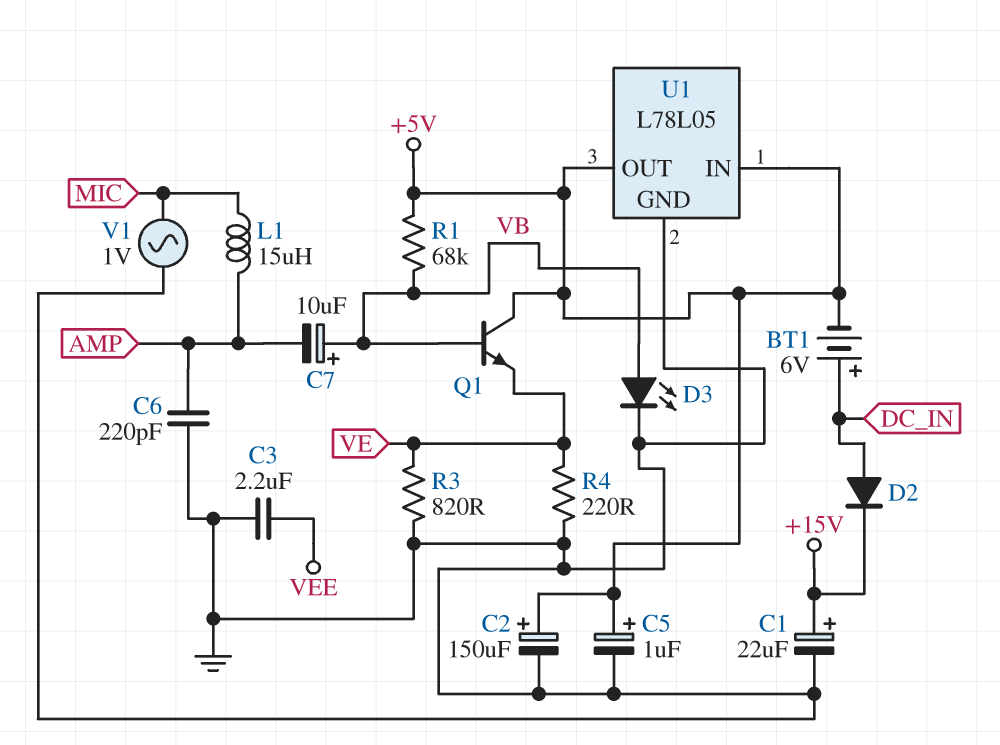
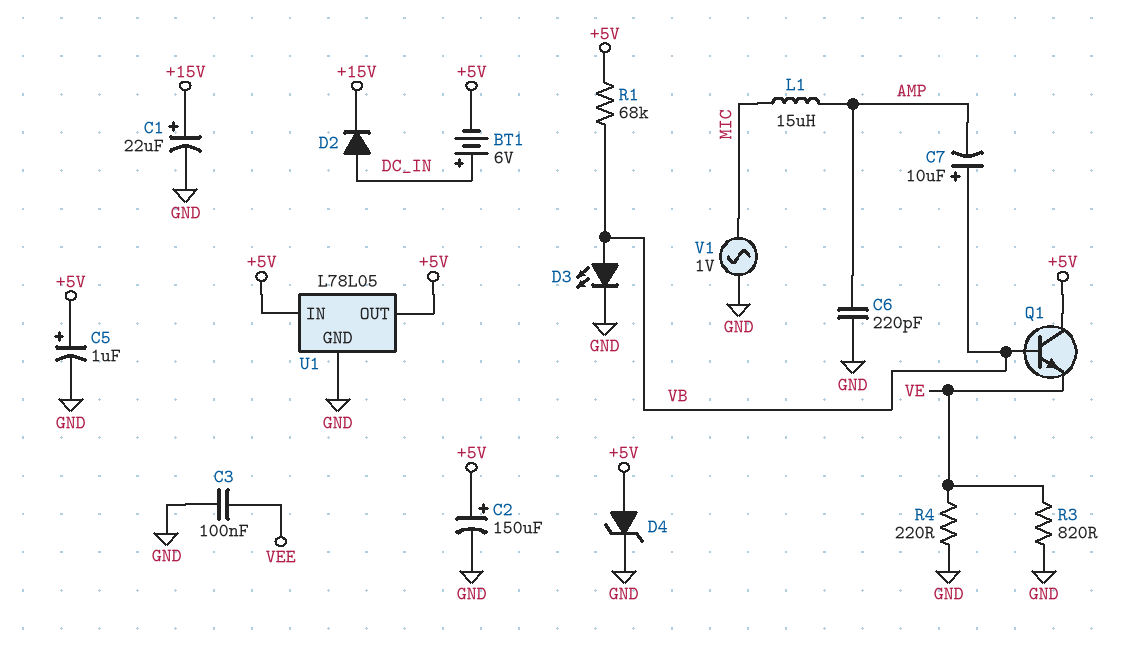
C3: 2.2uF (GND, VEE) -> 100nF (GND, VEE)
D4: none -> zener (A +5V, K GND)

